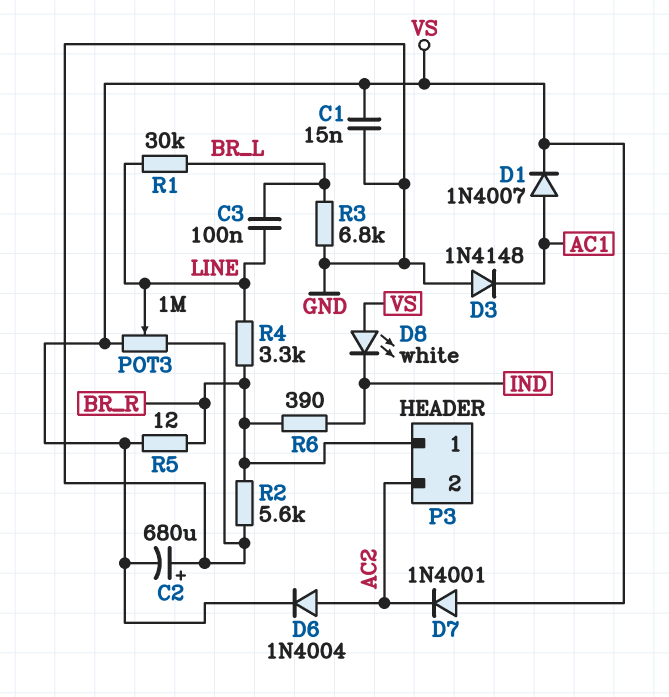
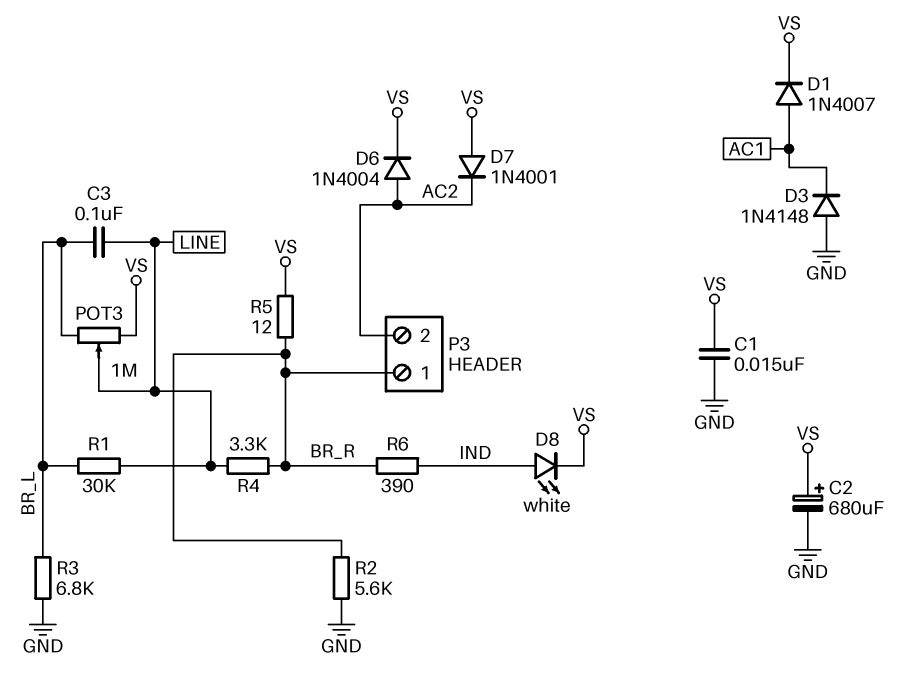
C2: 680uF (plus GND, minus VS) -> 680uF (plus VS, minus GND)
D8: LED white (A VS, K IND) -> LED white (A IND, K VS)
POT3: 1M (GND, VS, wiper LINE) -> 1M (BR_L, VS, wiper LINE)

